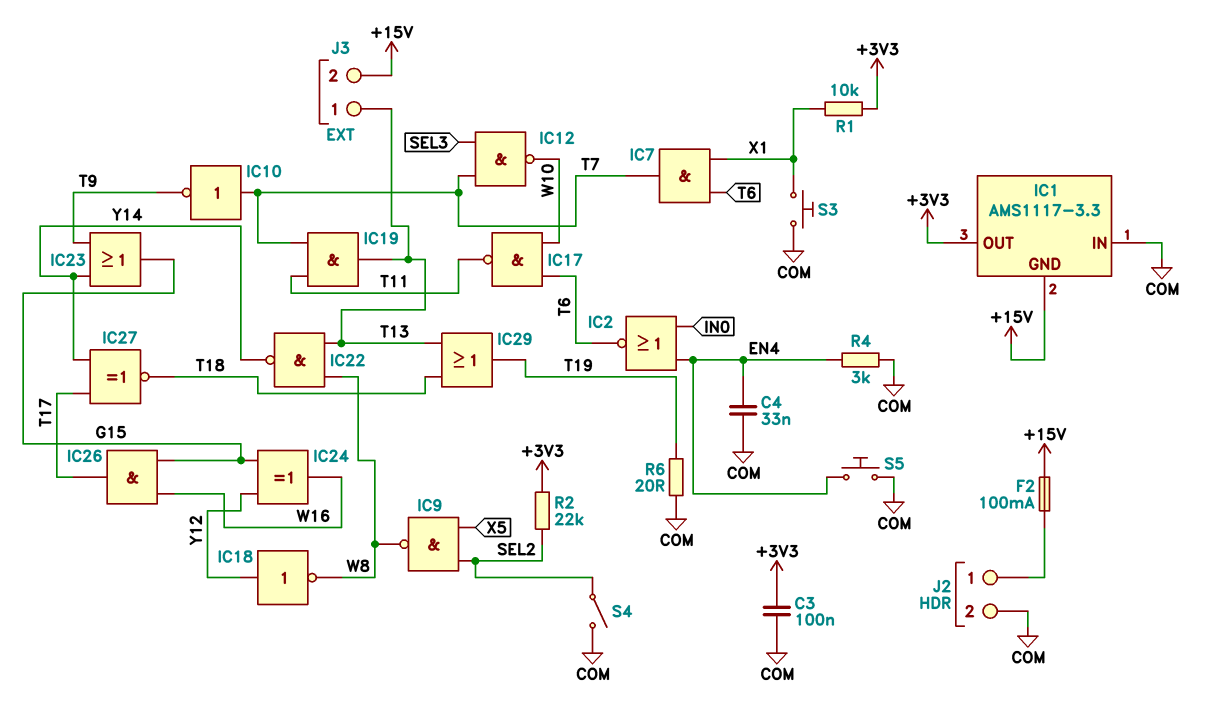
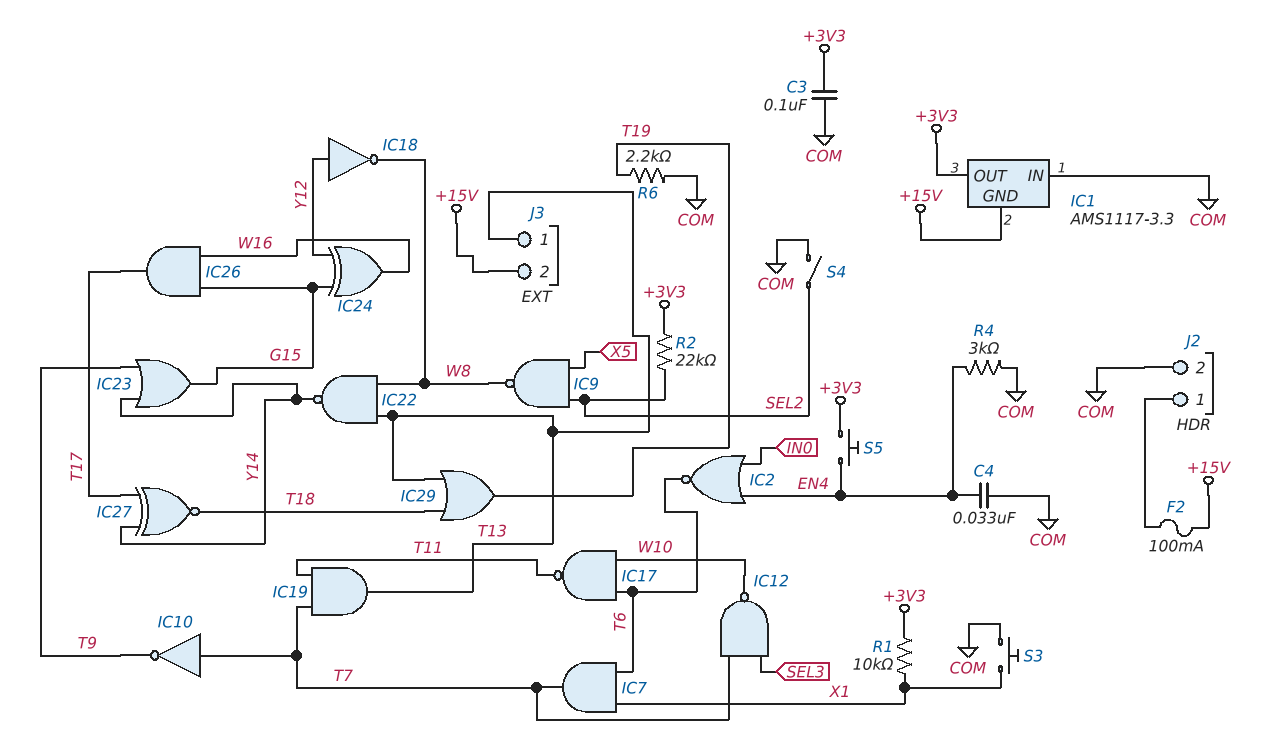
R6: 20 (COM, T19) -> 2.2k (COM, T19)
S5: button (COM, EN4) -> button (+3V3, EN4)

